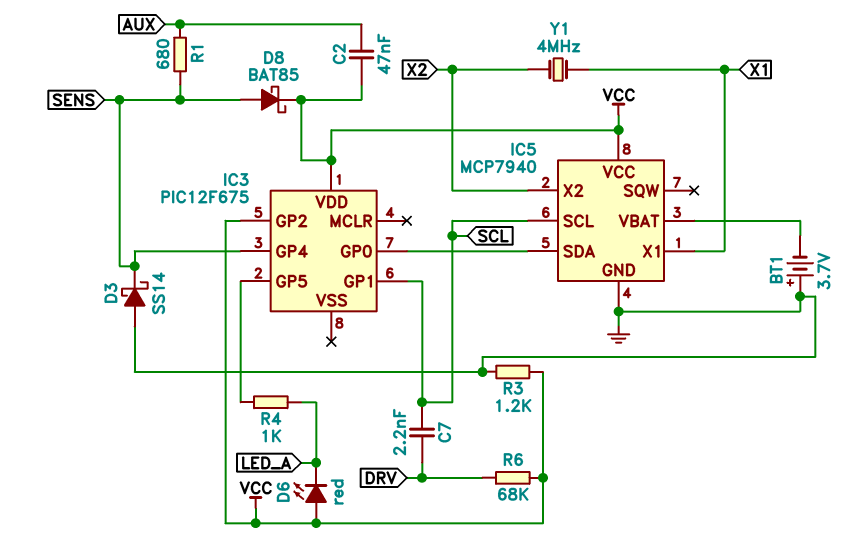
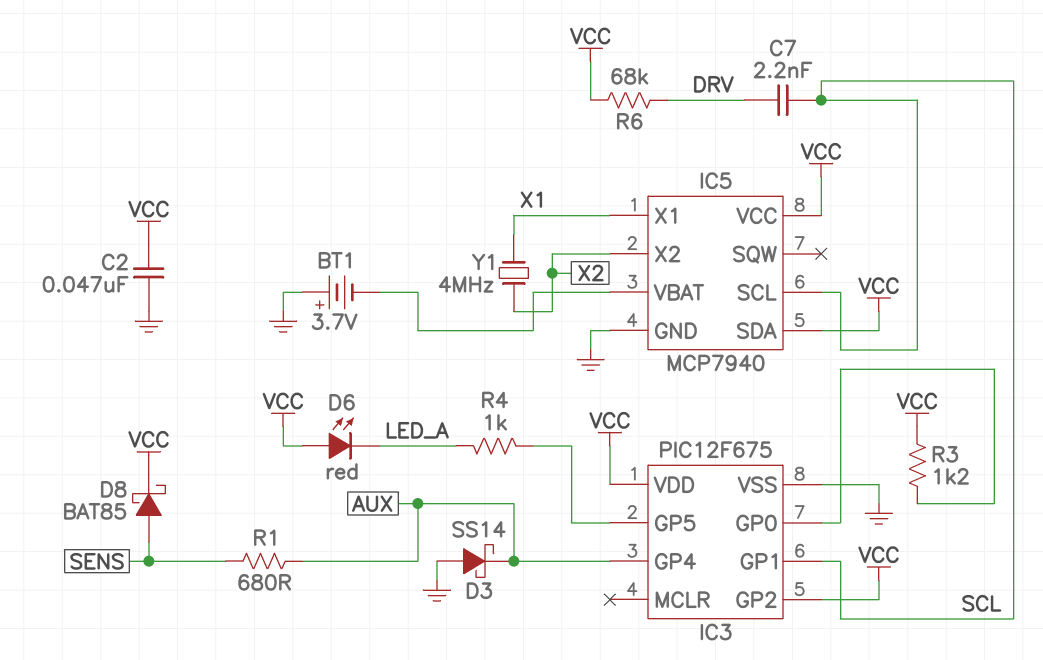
C2: 47nF (AUX, VCC) -> 47nF (GND, VCC)
D3: schottky SS14 (A GND, K SENS) -> schottky SS14 (A GND, K AUX)
IC3 pin GP4: SENS -> AUX
IC3 pin VSS: none -> GND
IC5 pin SDA: IC3/GP0 -> VCC
R3: 1.2k (GND, VCC) -> 1.2k (IC3/GP0, VCC)

